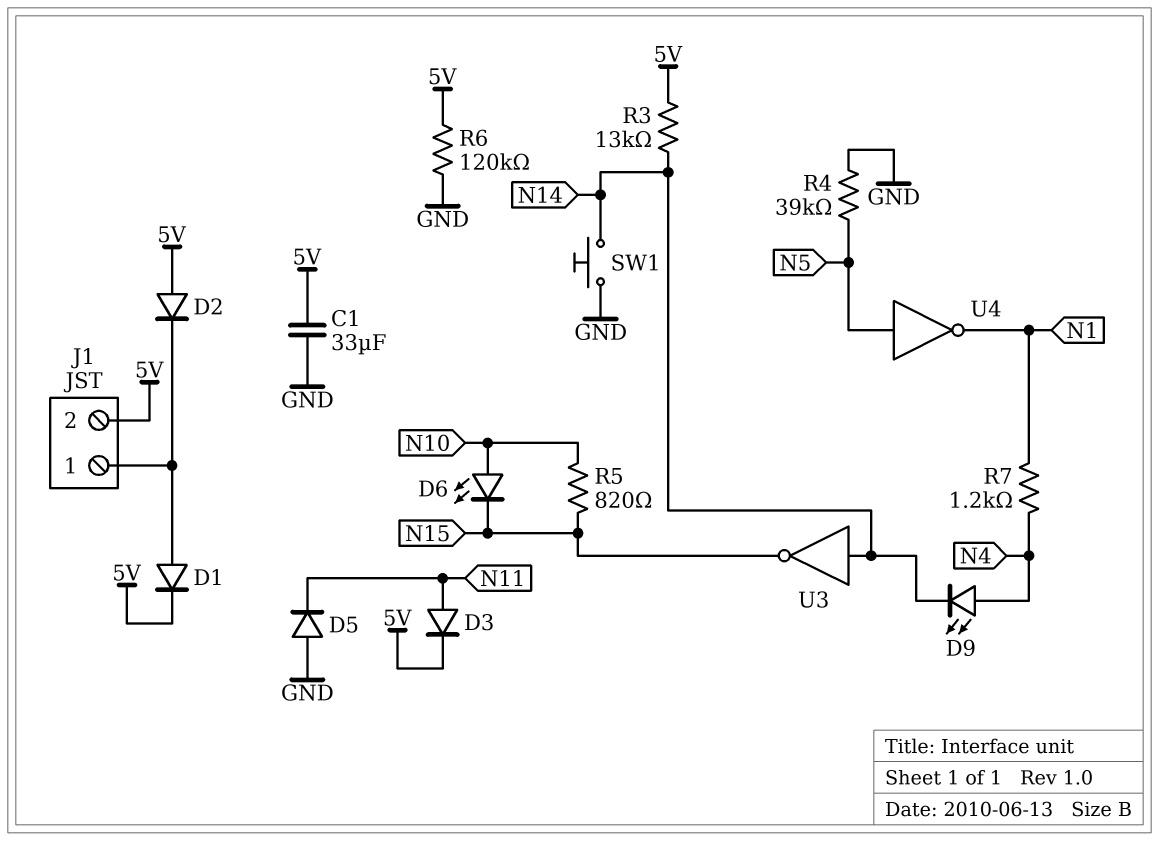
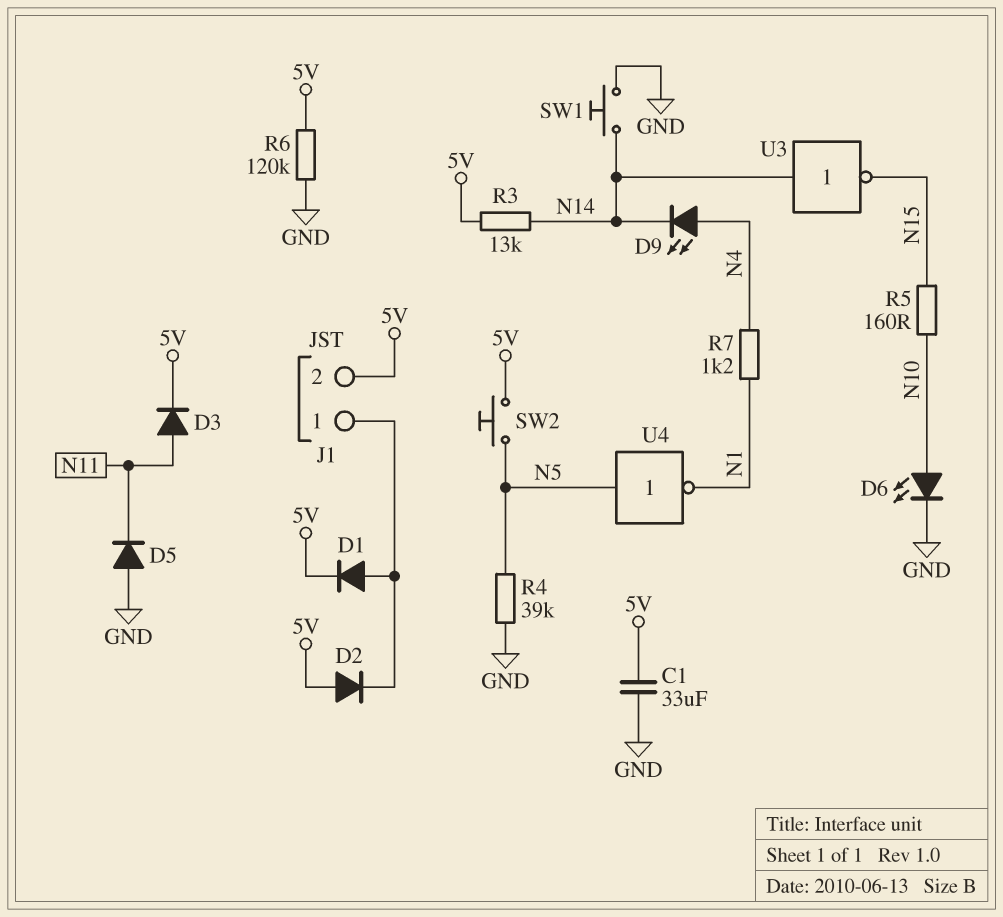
D6: LED (A N10, K N15) -> LED (A N10, K GND)
R5: 820 (N10, N15) -> 160 (N10, N15)
SW2: none -> button (5V, N5)

